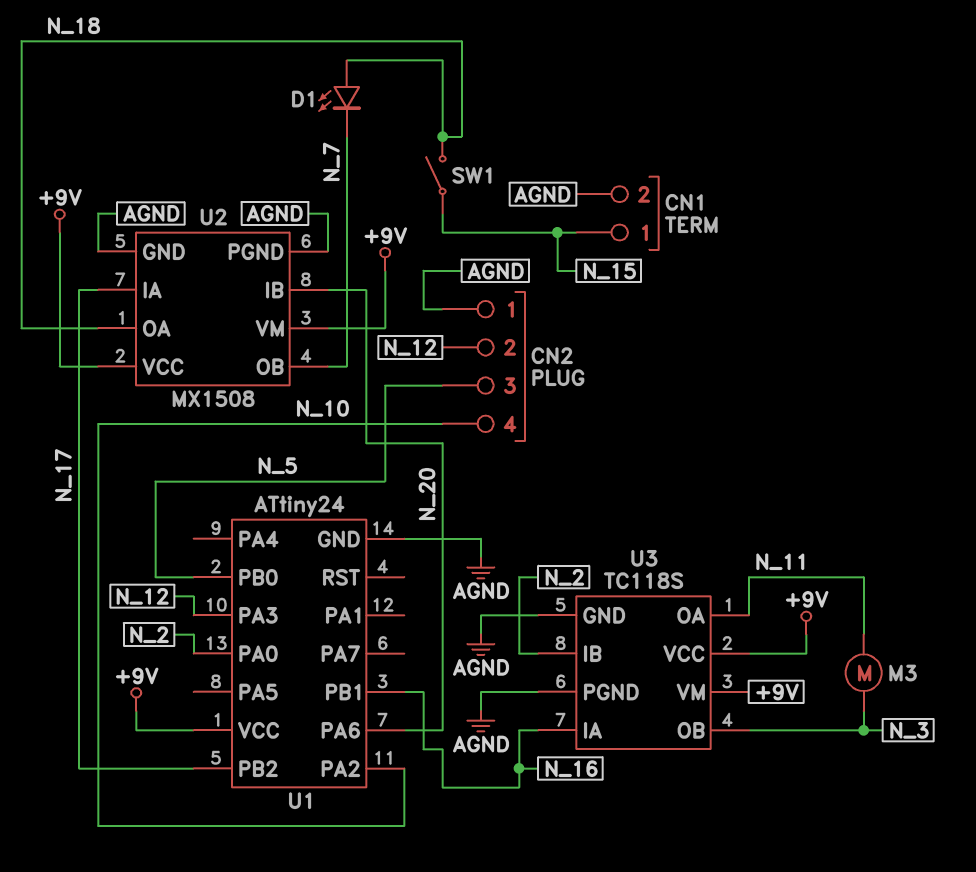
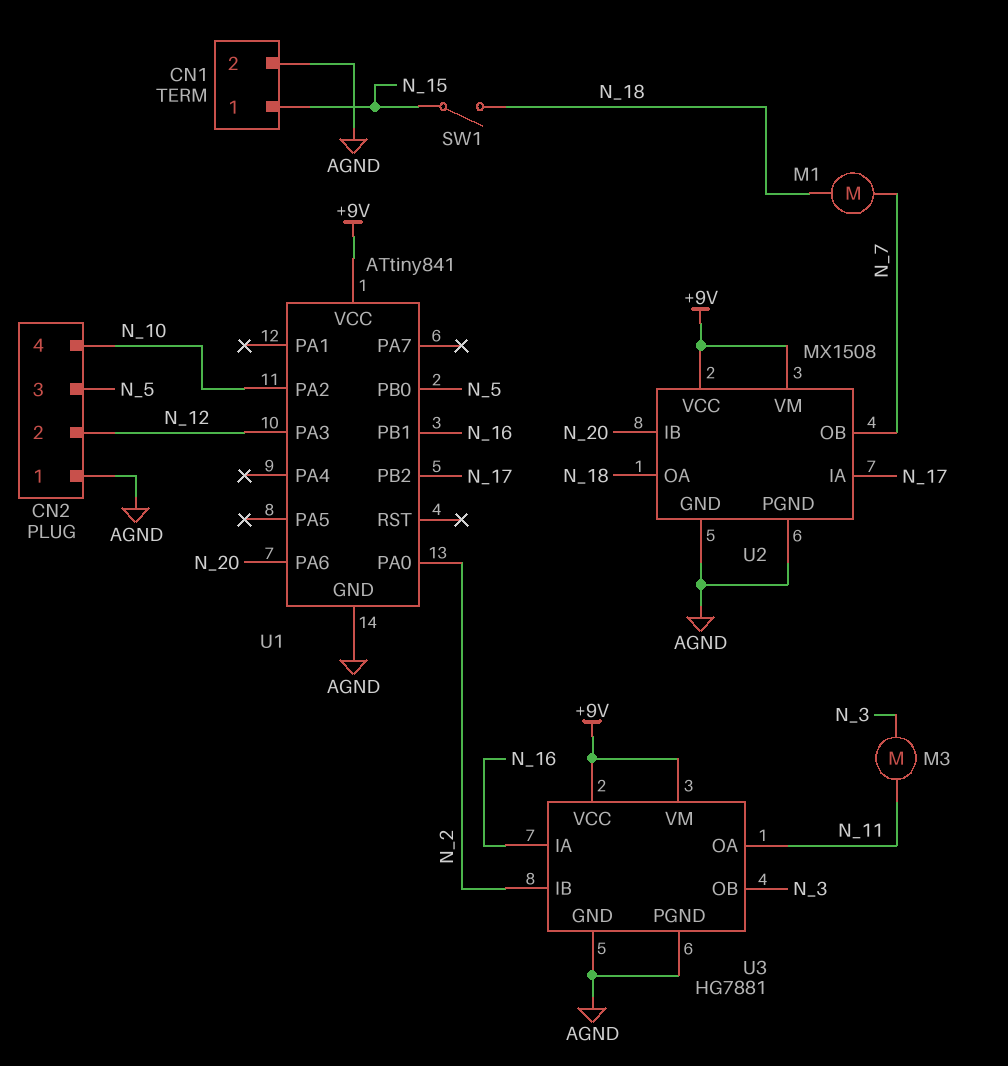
D1: LED (A N_18, K N_7) -> none
M1: none -> motor (N_7, N_18)
U1: ATtiny24 -> ATtiny841
U3: TC118S -> HG7881

